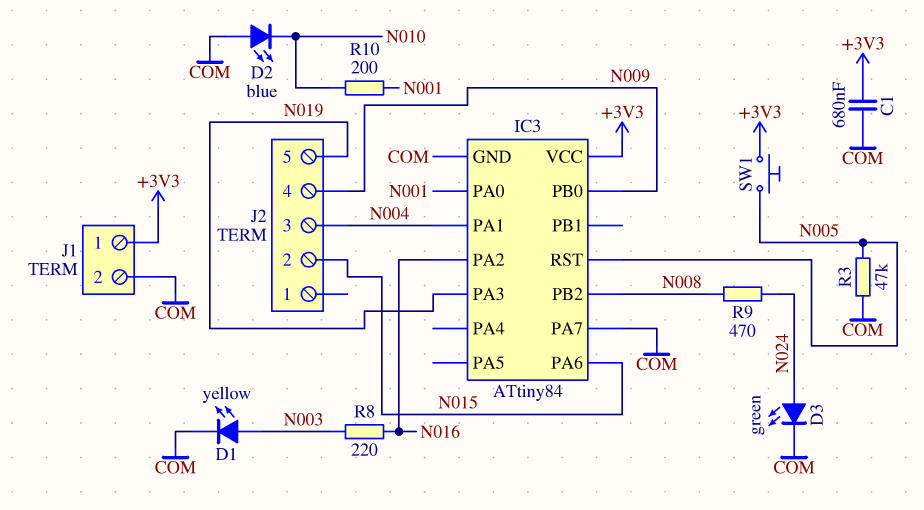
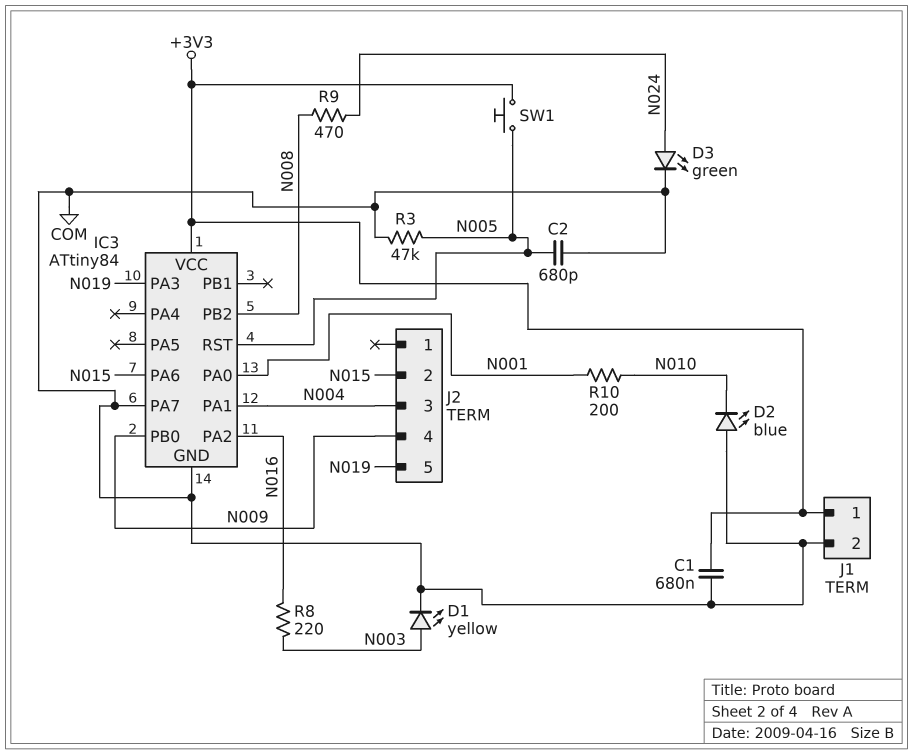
C2: none -> 680pF (COM, N005)

